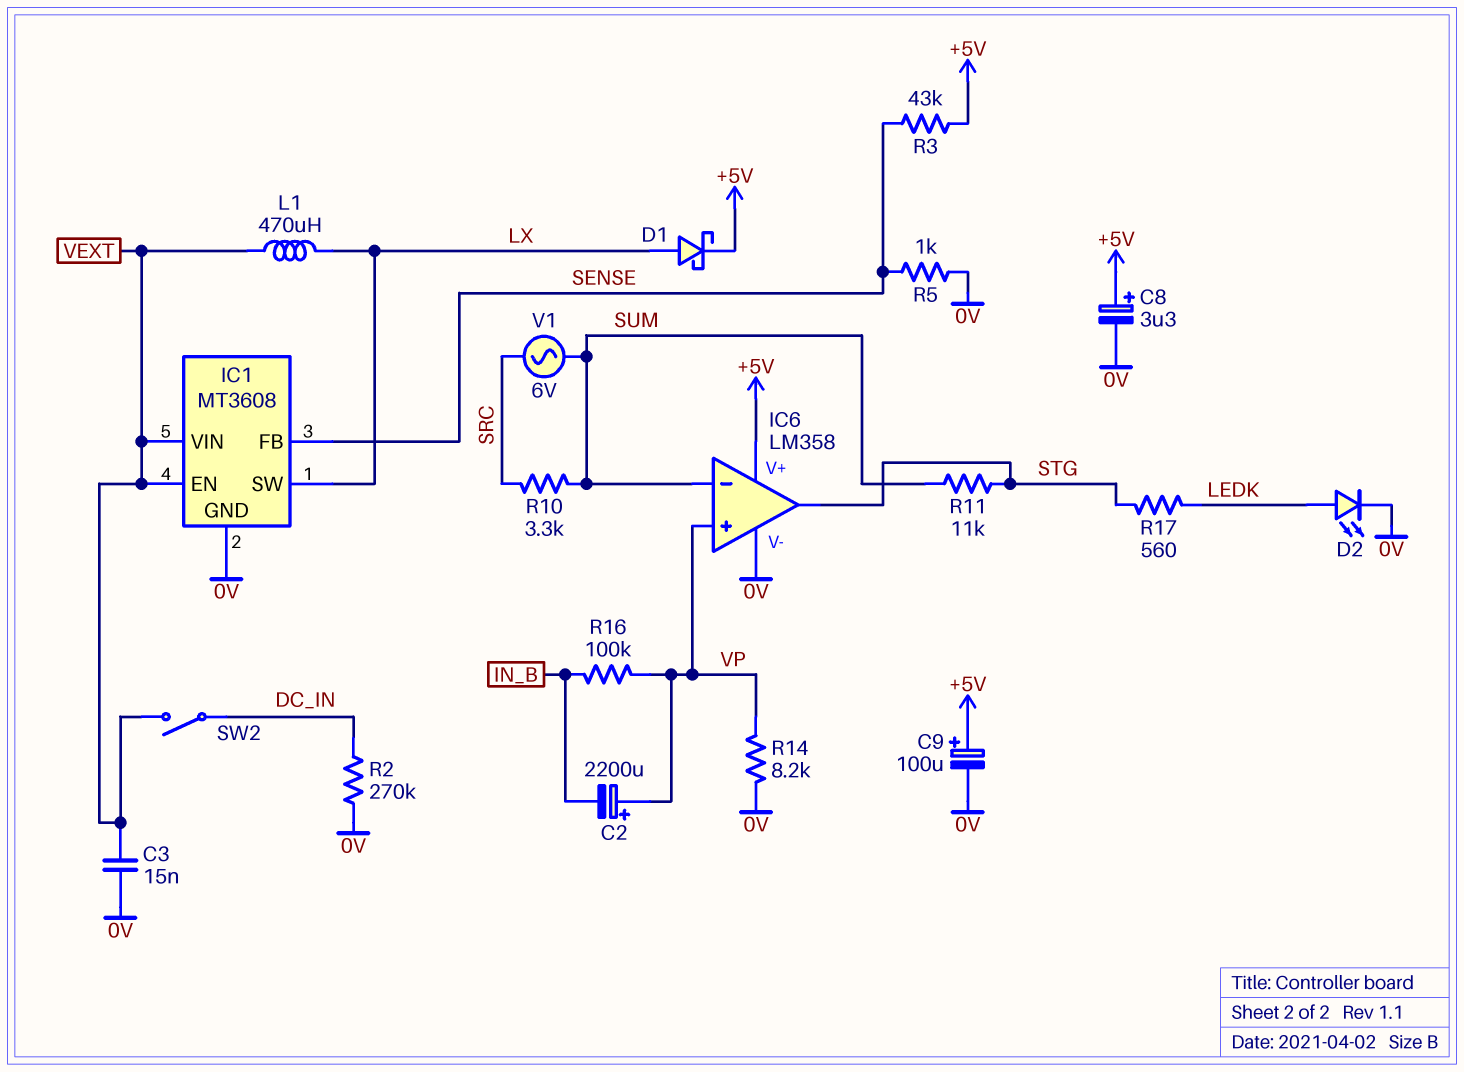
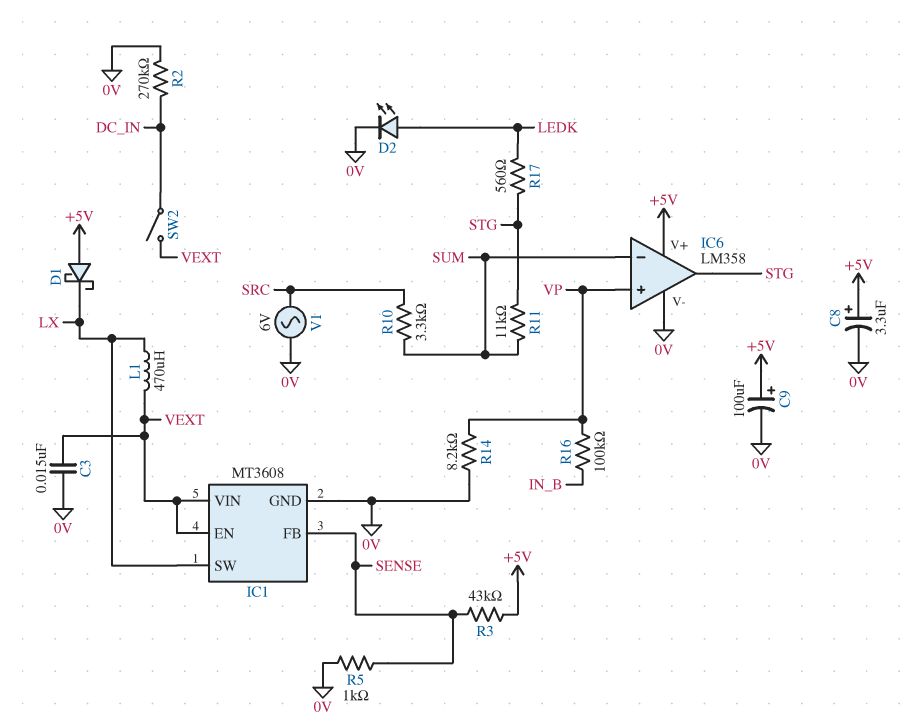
C2: 2200uF (plus VP, minus IN_B) -> none
D1: schottky (A LX, K +5V) -> schottky (A +5V, K LX)
V1: AC 6V (SRC, SUM) -> AC 6V (0V, SRC)

